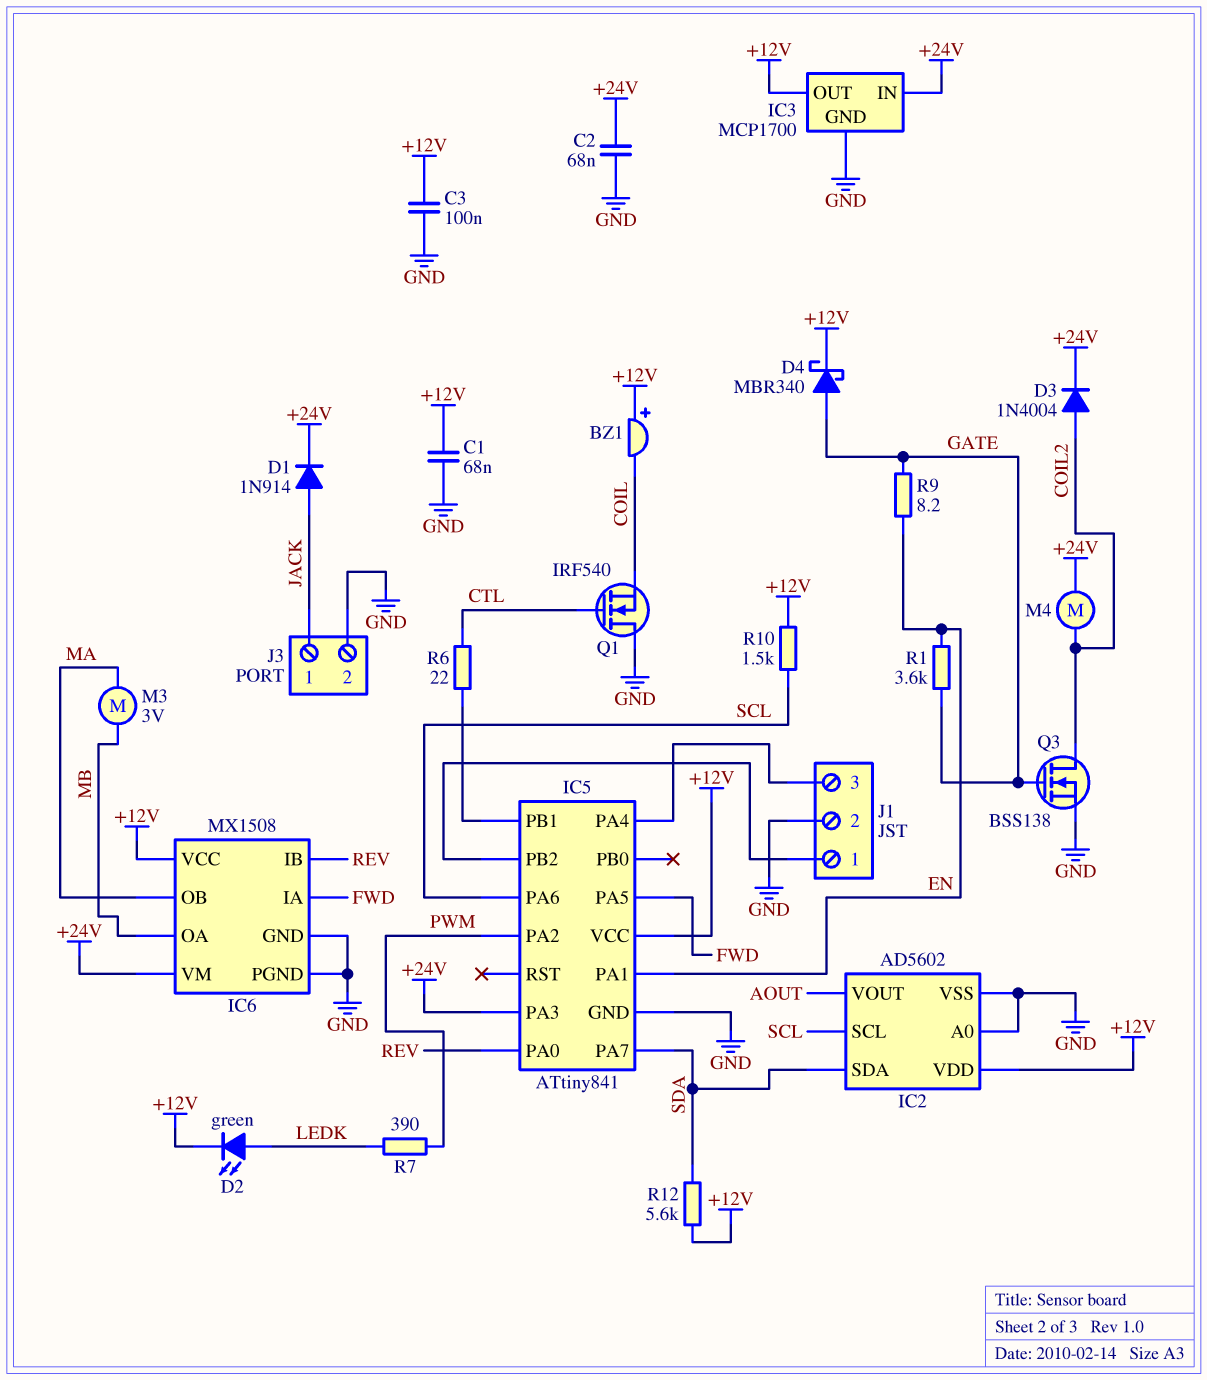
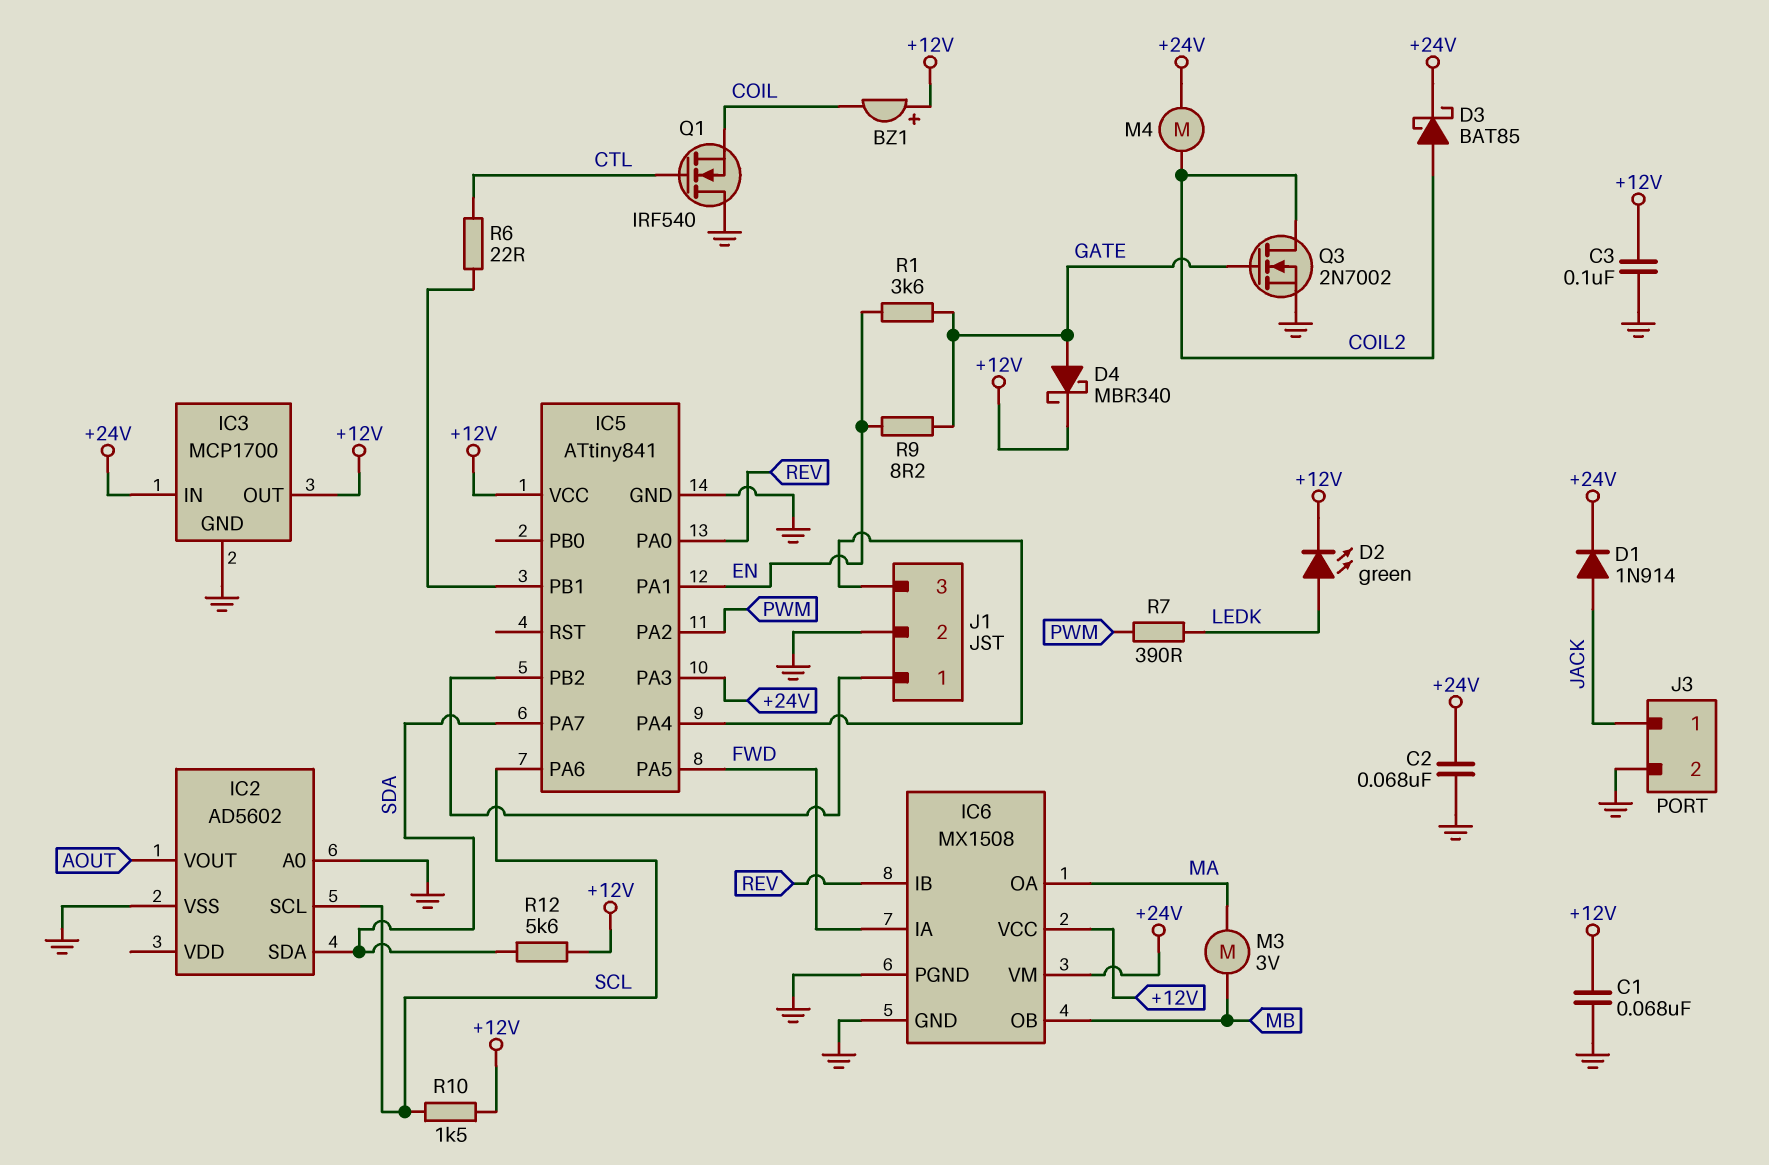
D3: diode 1N4004 (A COIL2, K +24V) -> schottky BAT85 (A COIL2, K +24V)
IC2 pin VDD: +12V -> none
IC6 pin OA: MB -> MA
IC6 pin OB: MA -> MB
Q3: NMOS BSS138 (G GATE, D COIL2, S GND) -> NMOS 2N7002 (G GATE, D COIL2, S GND)

